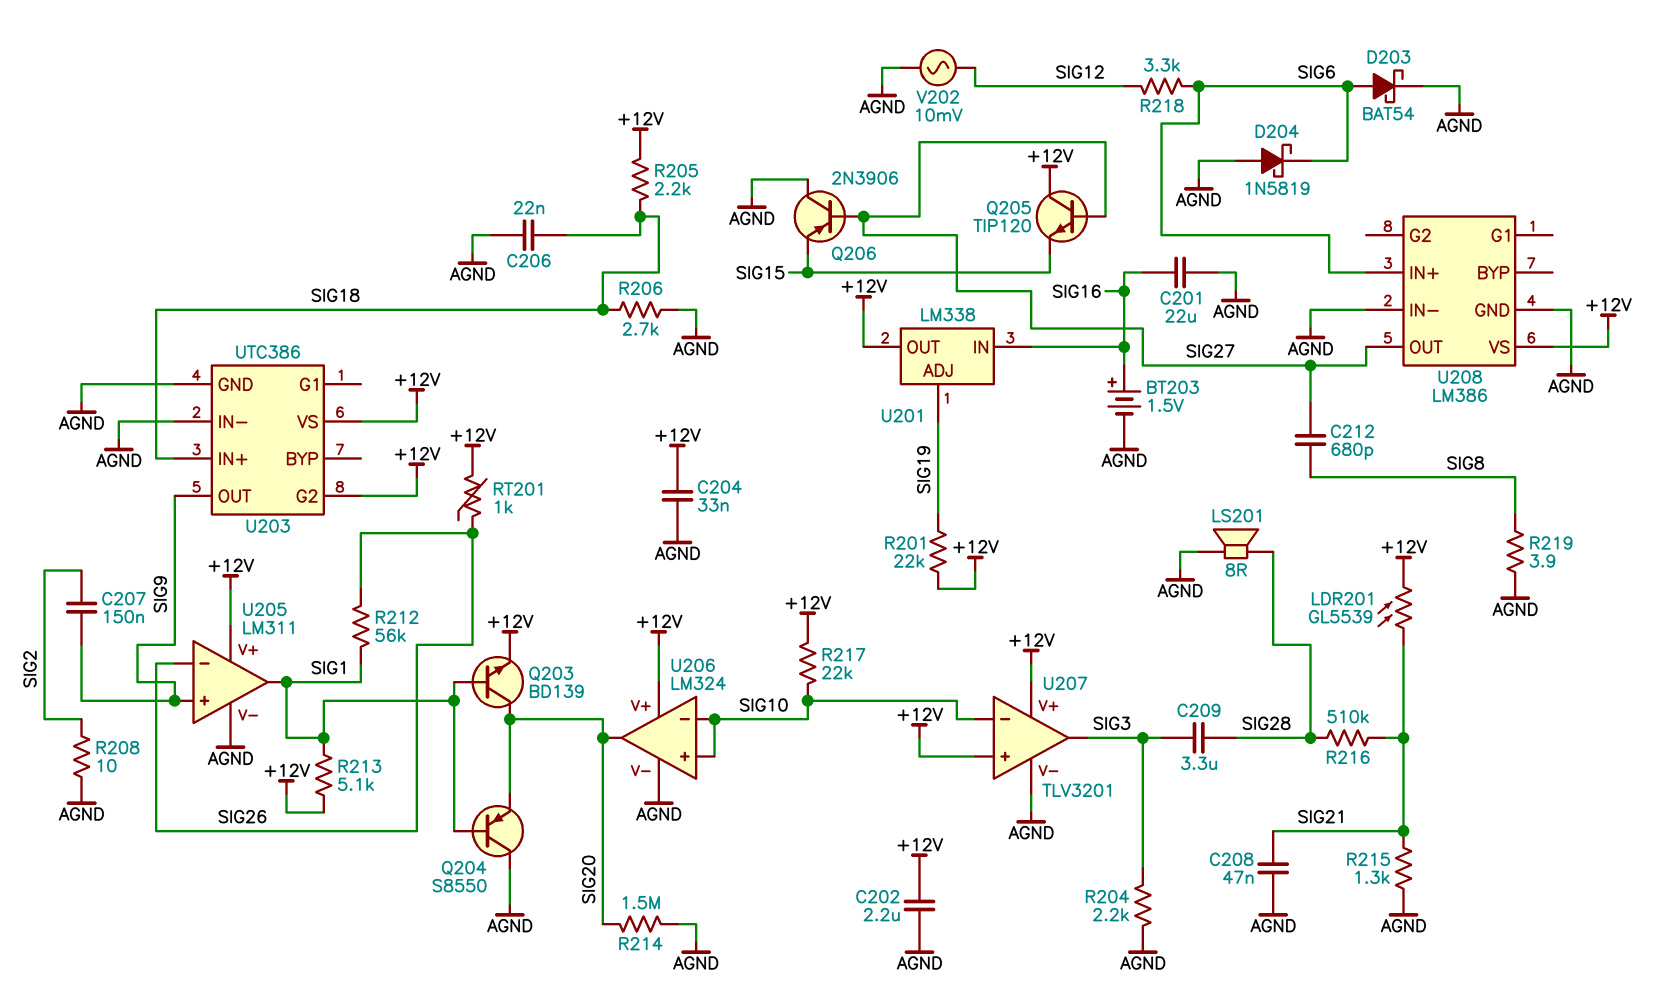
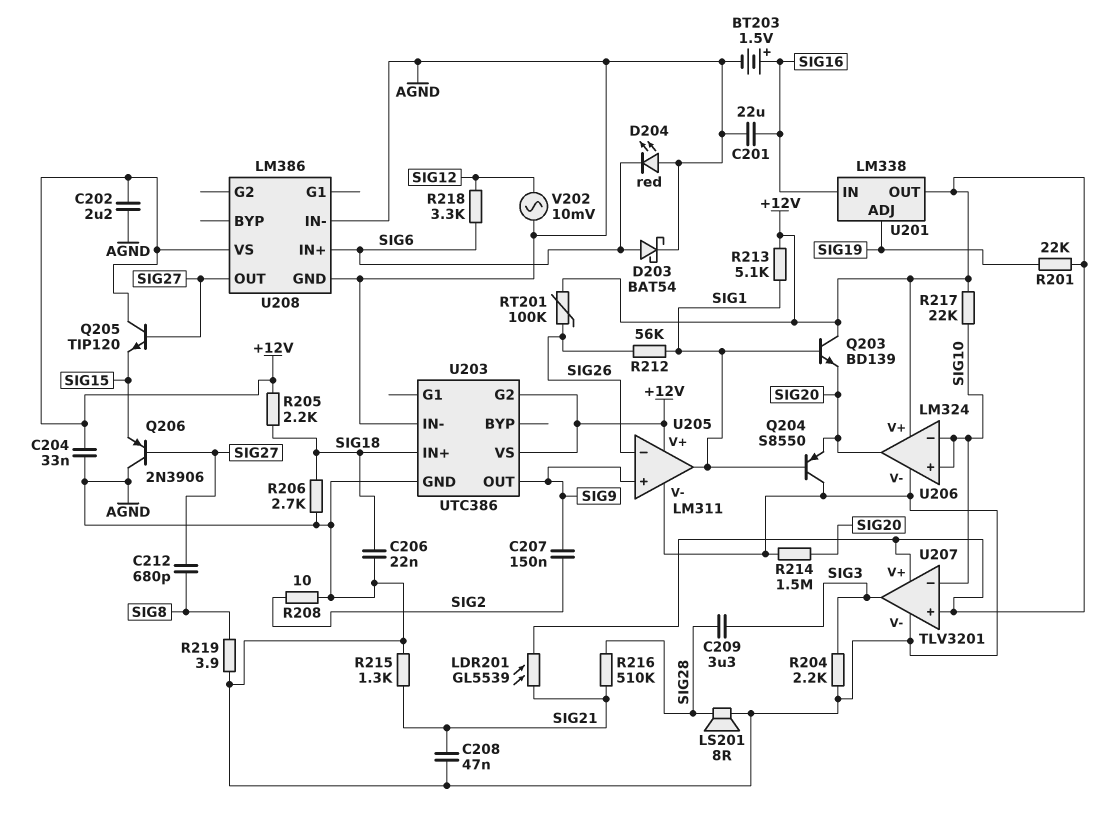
D204: schottky 1N5819 (A AGND, K SIG6) -> LED red (A AGND, K SIG6)
Q203: NPN BD139 (B SIG1, C SIG20, E +12V) -> NPN BD139 (B SIG1, C +12V, E SIG20)
RT201: 1k (+12V, SIG26) -> 100k (+12V, SIG26)

